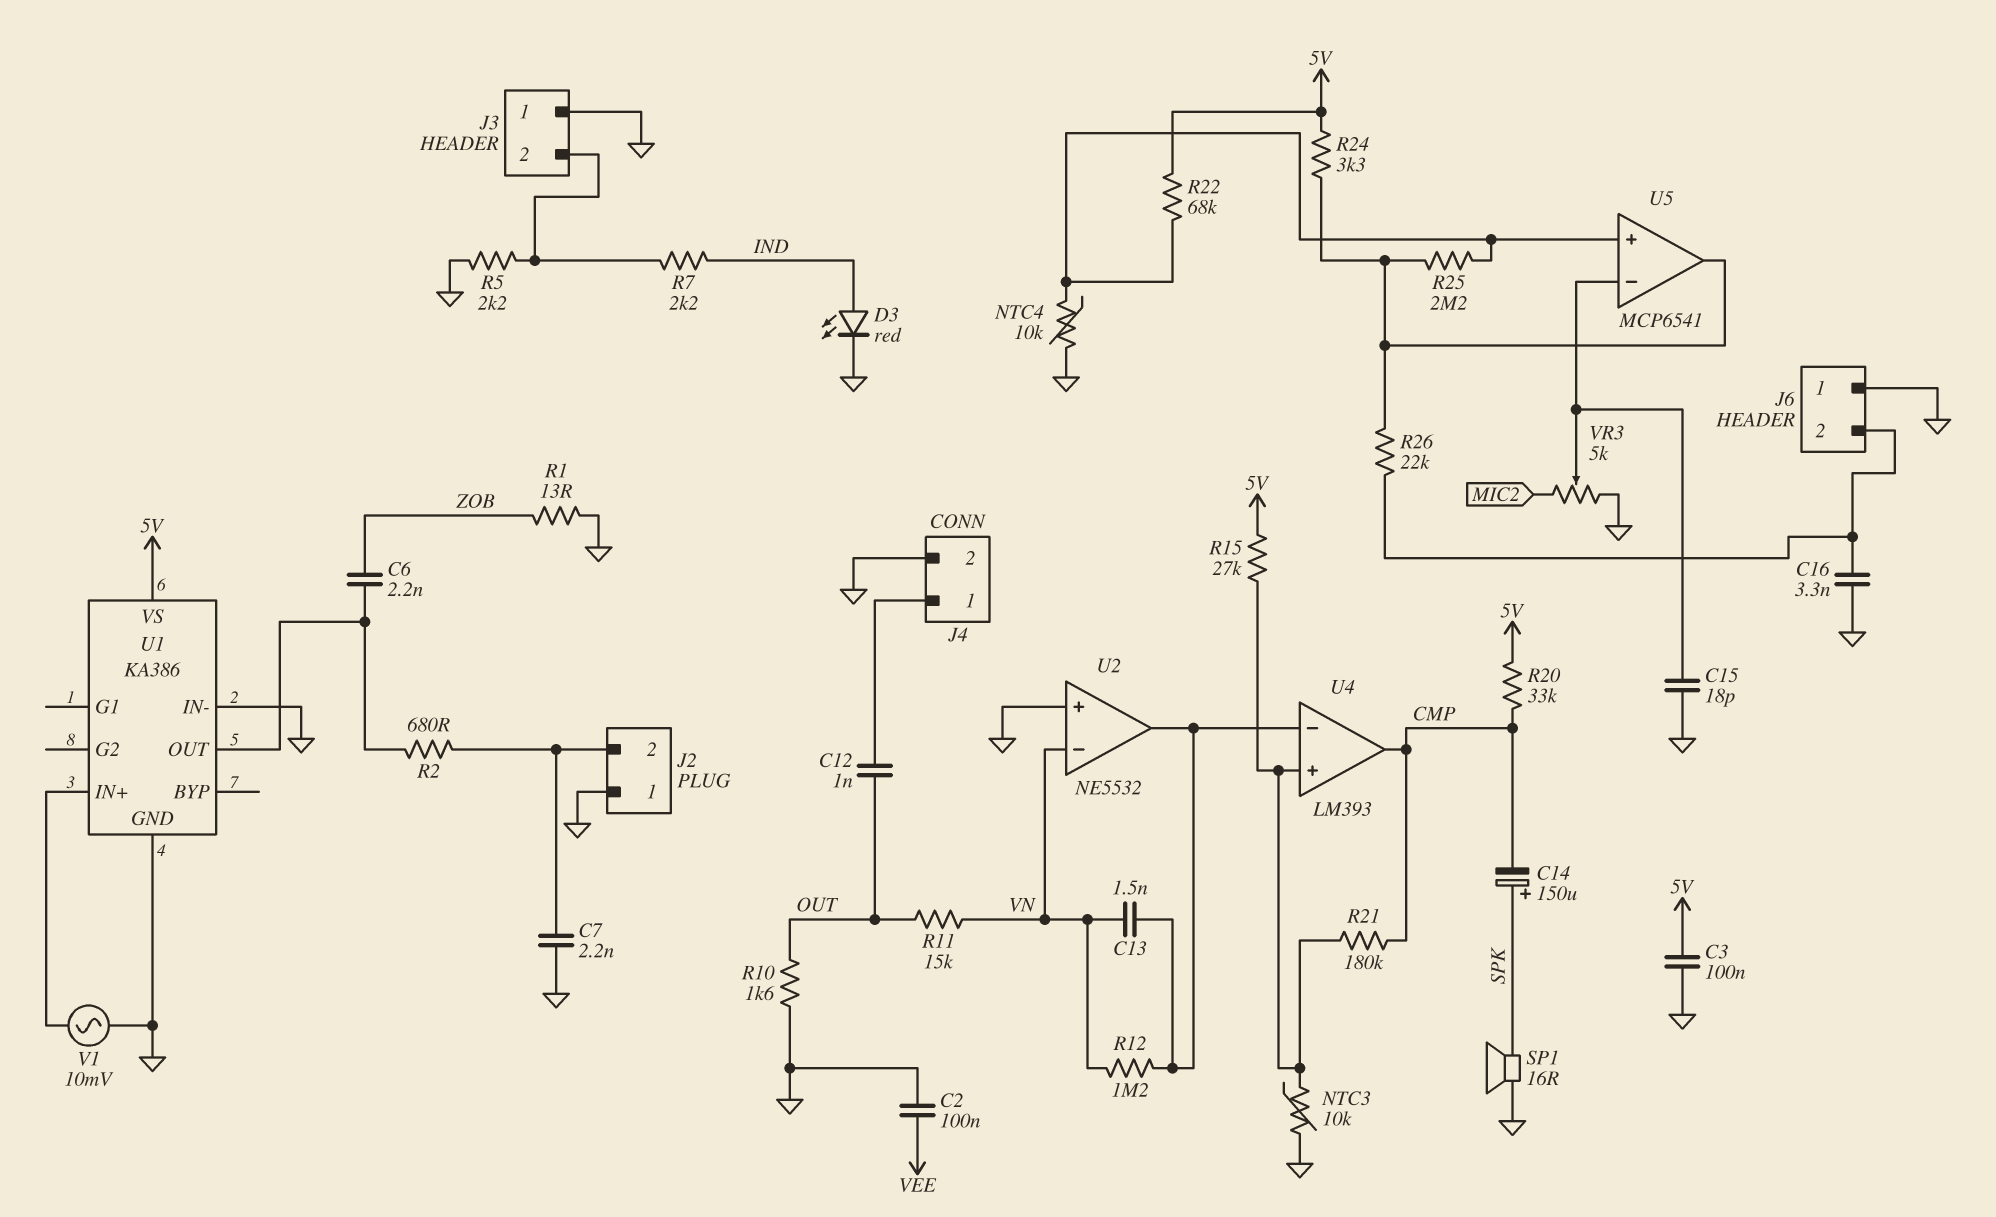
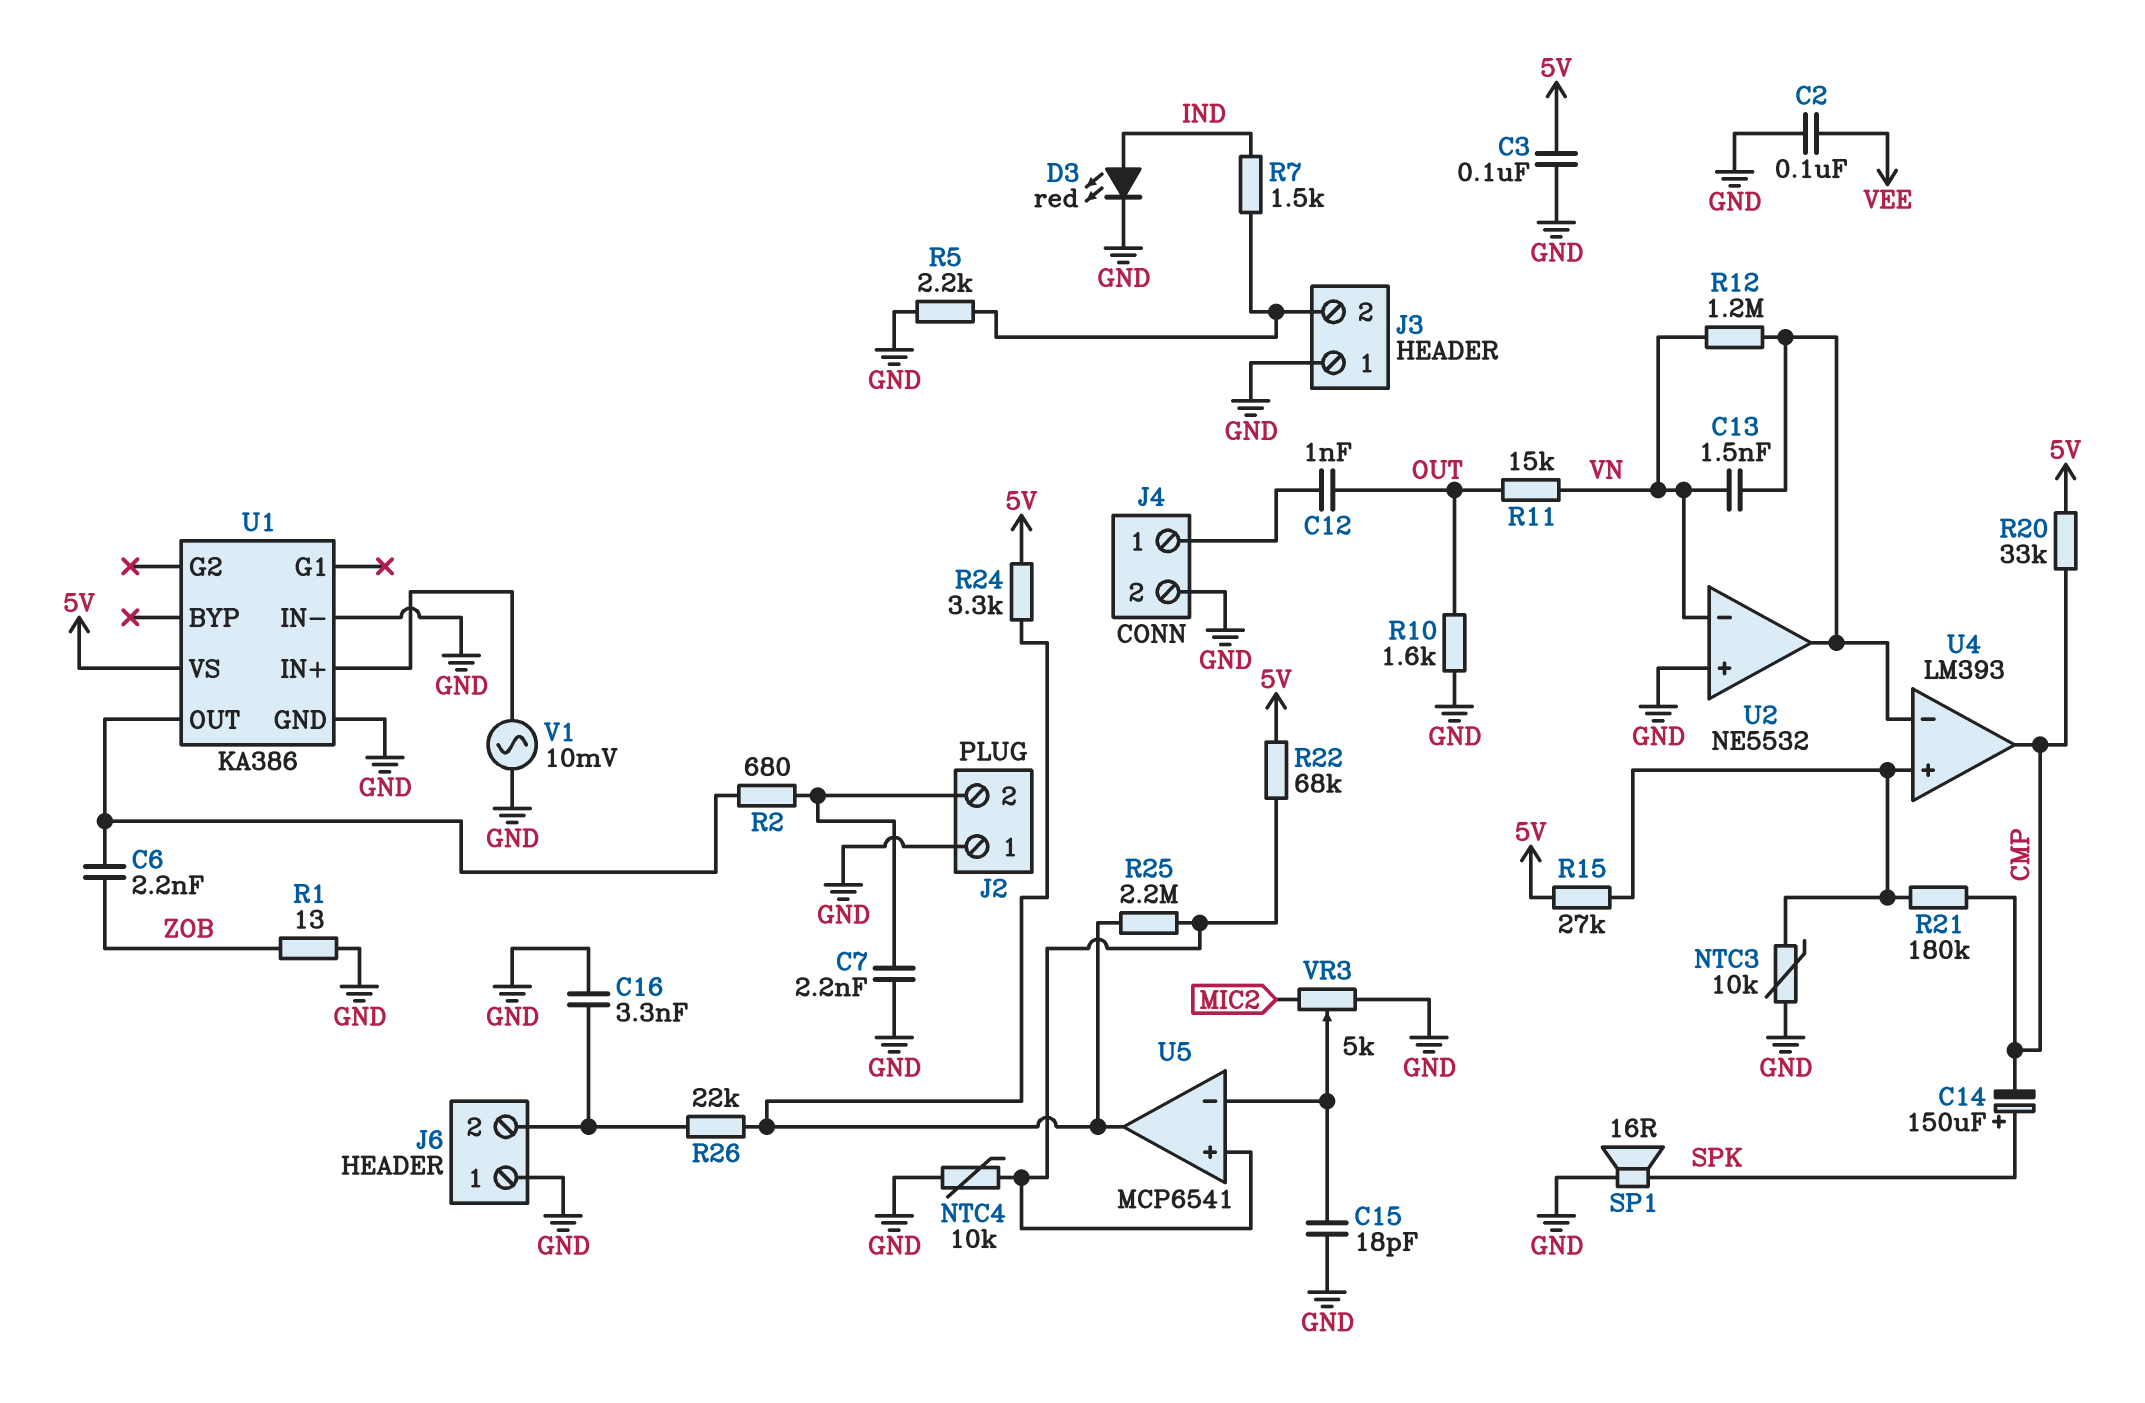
R7: 2.2k (IND, J3/2) -> 1.5k (IND, J3/2)

